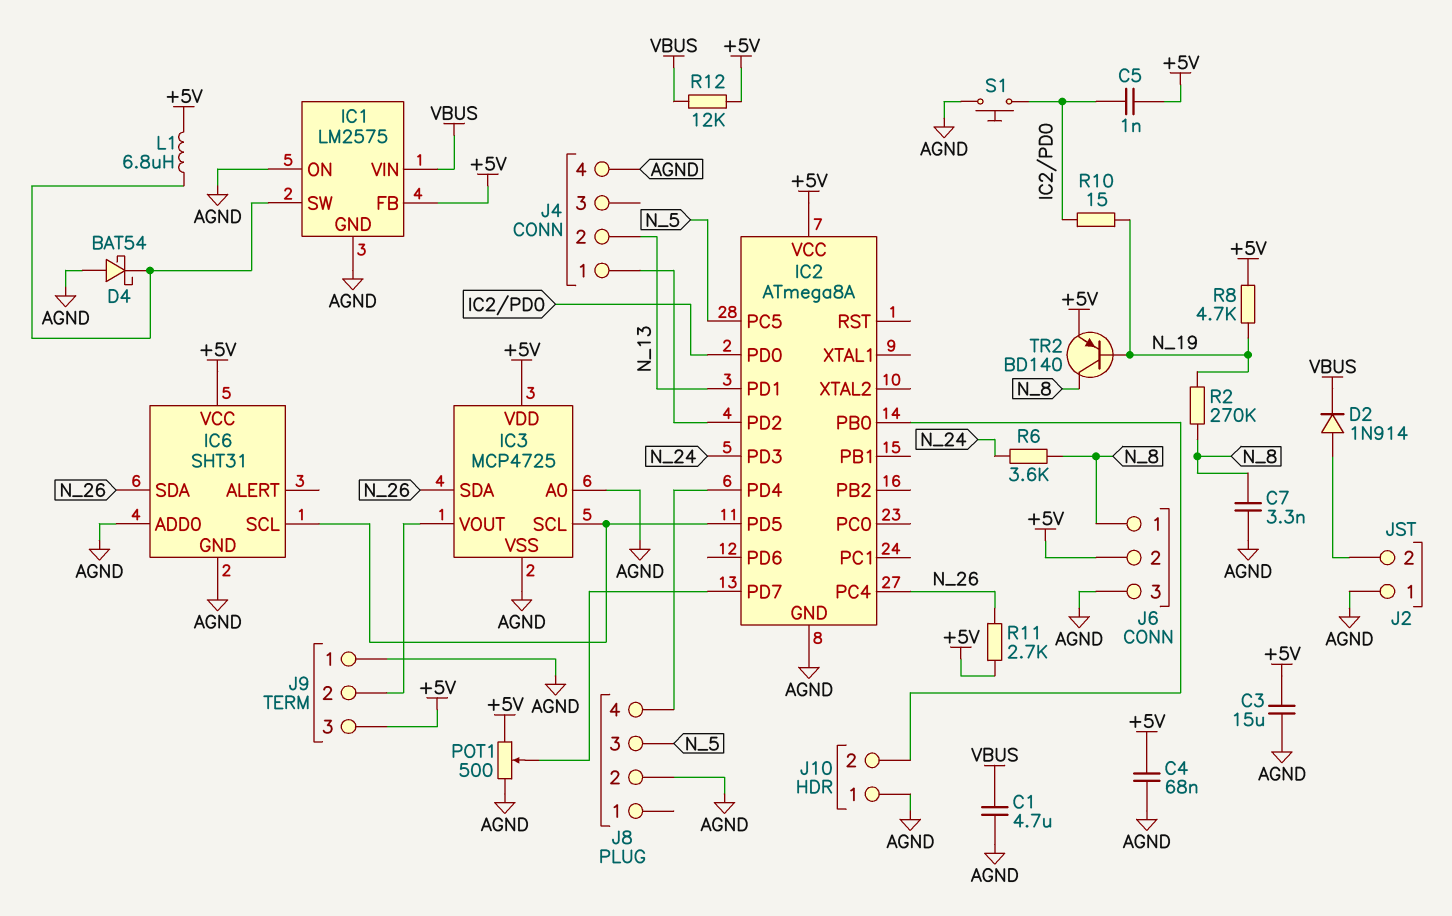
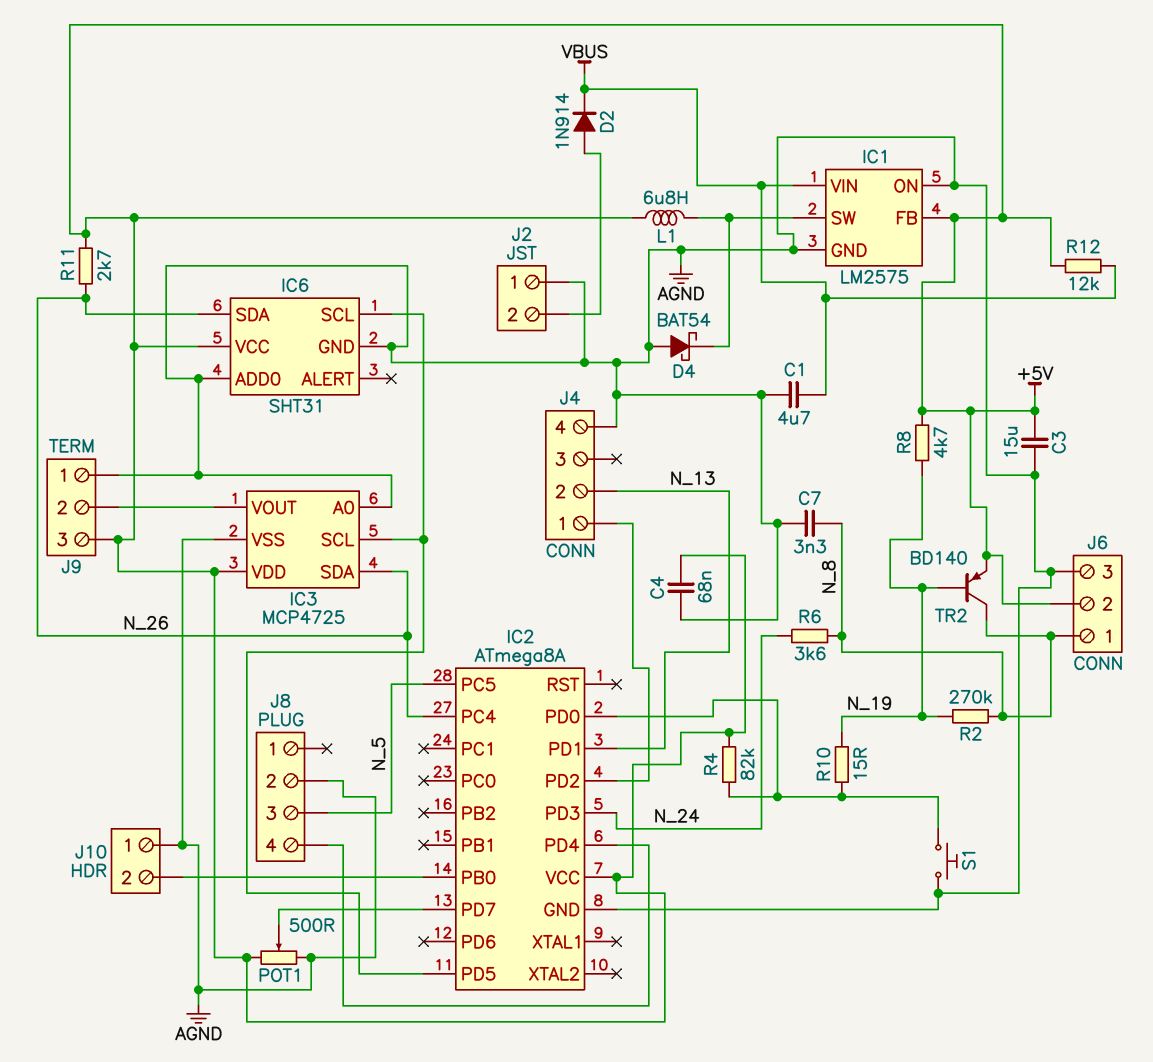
C5: 1nF (+5V, IC2/PD0) -> none
R4: none -> 82k (+5V, IC2/PD0)

